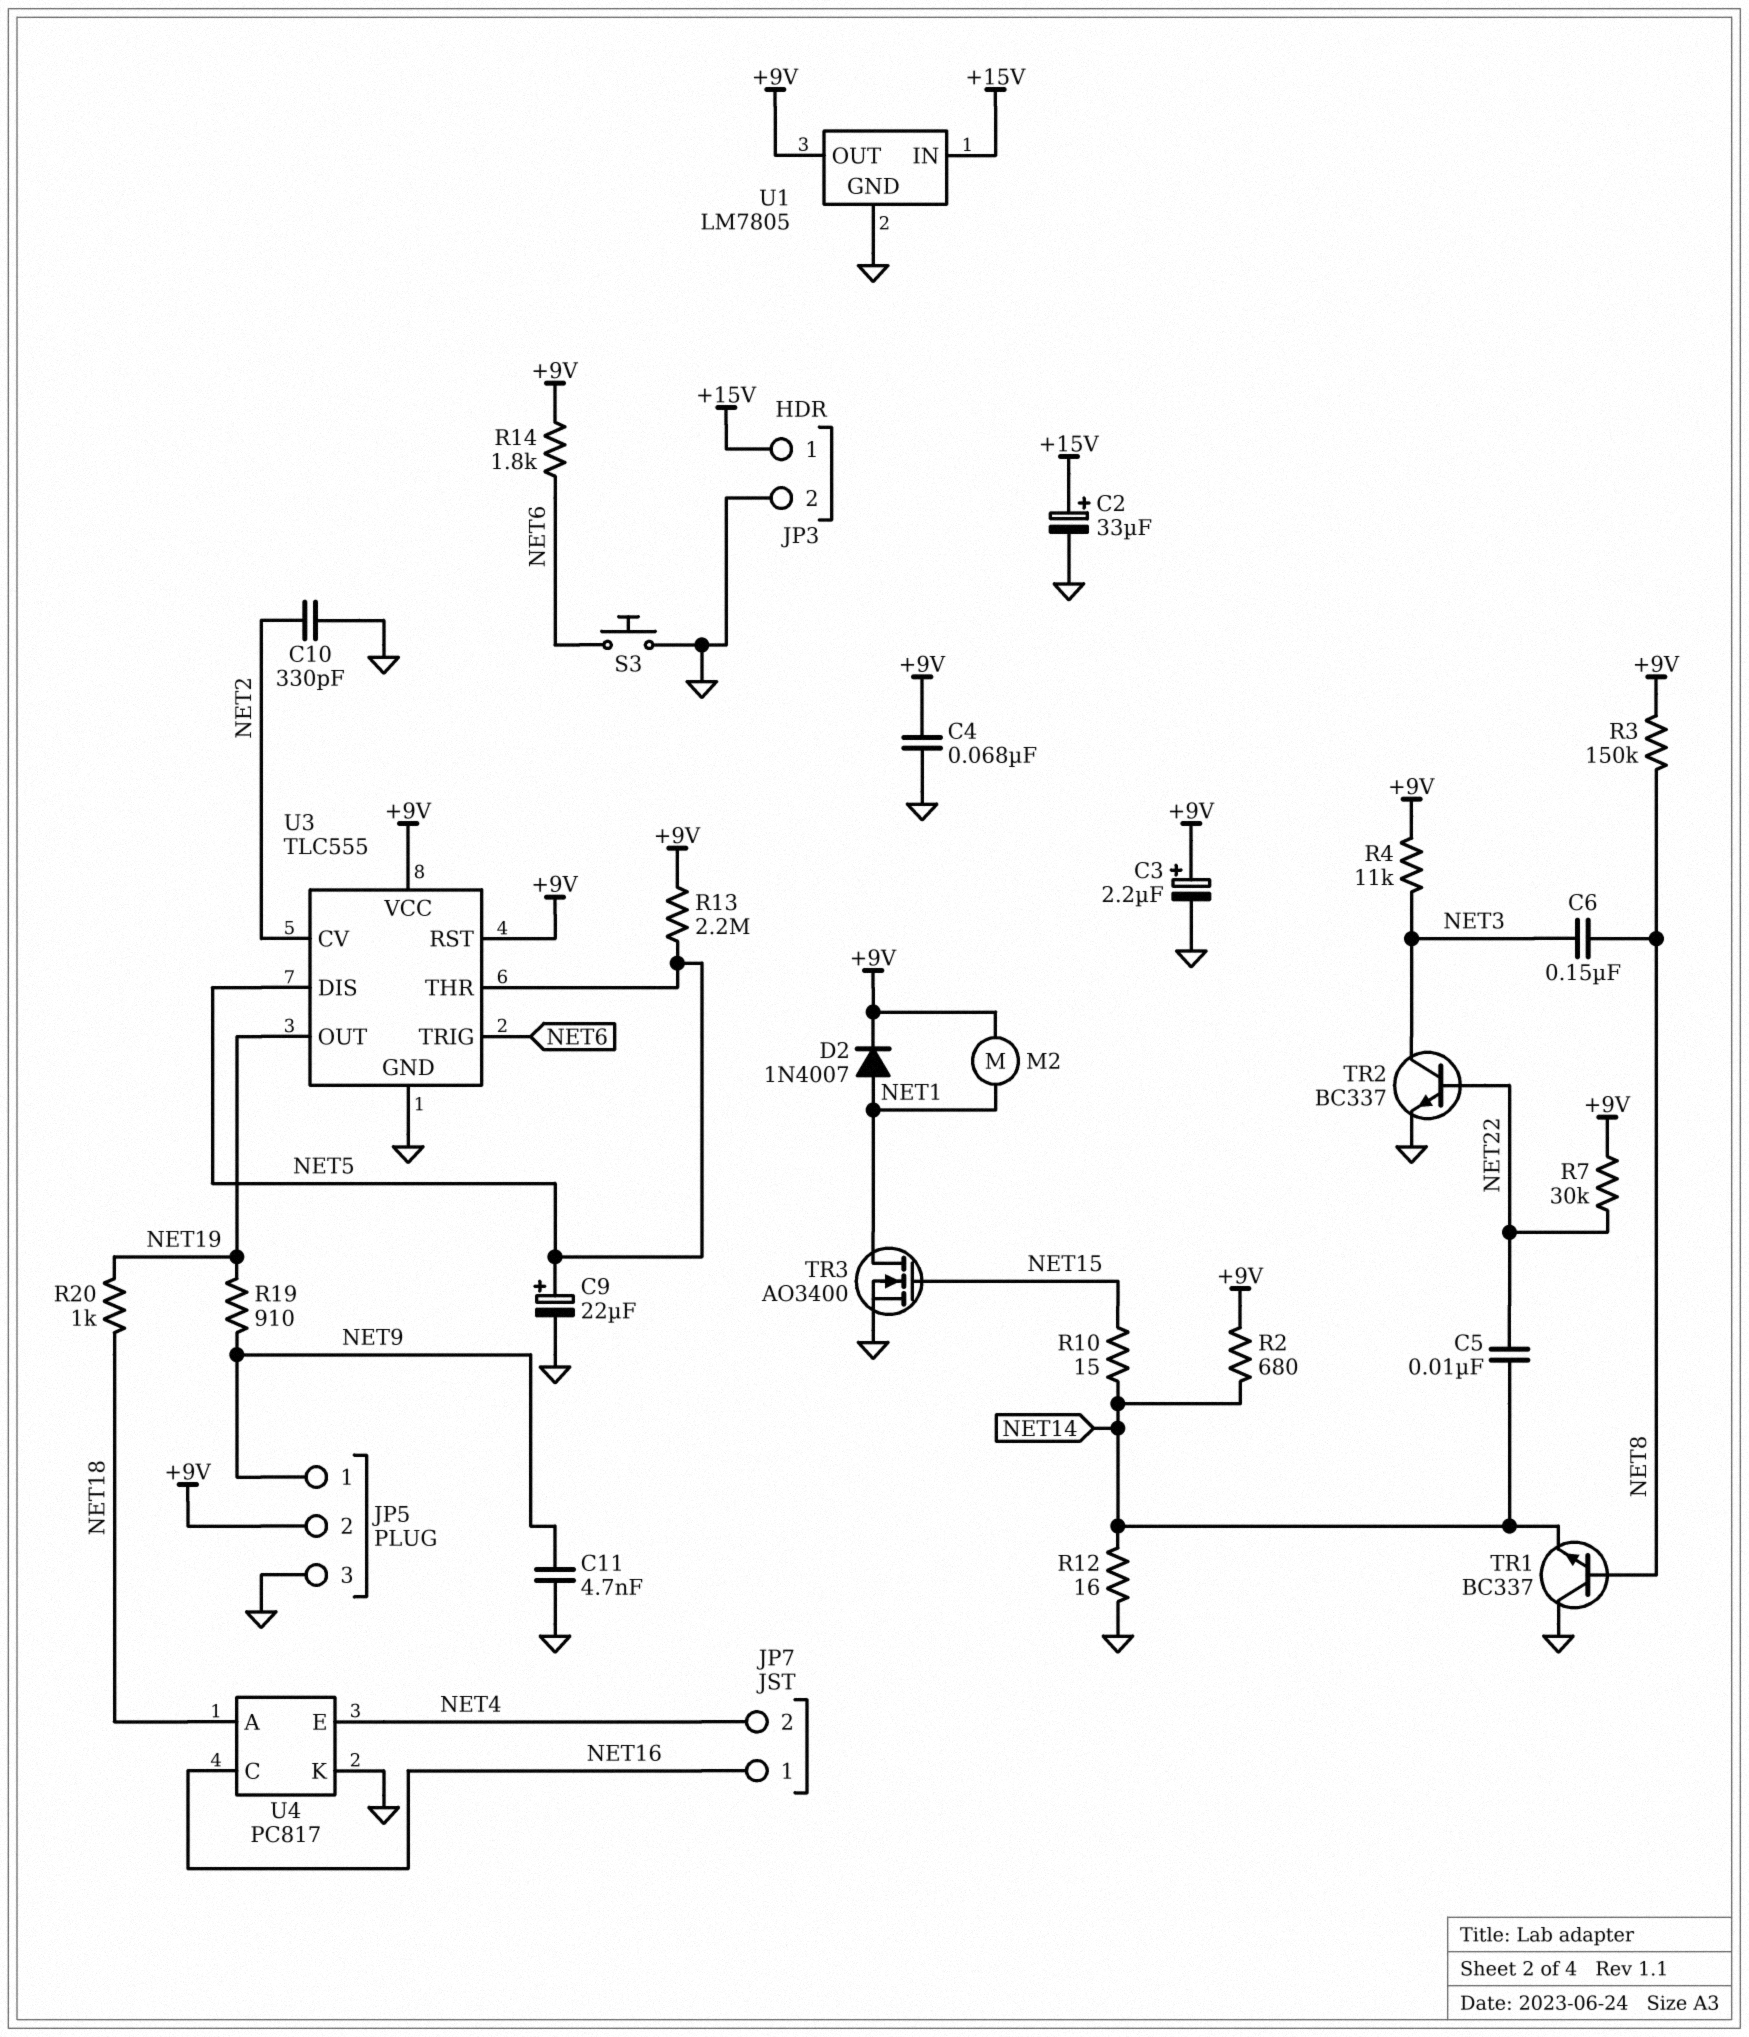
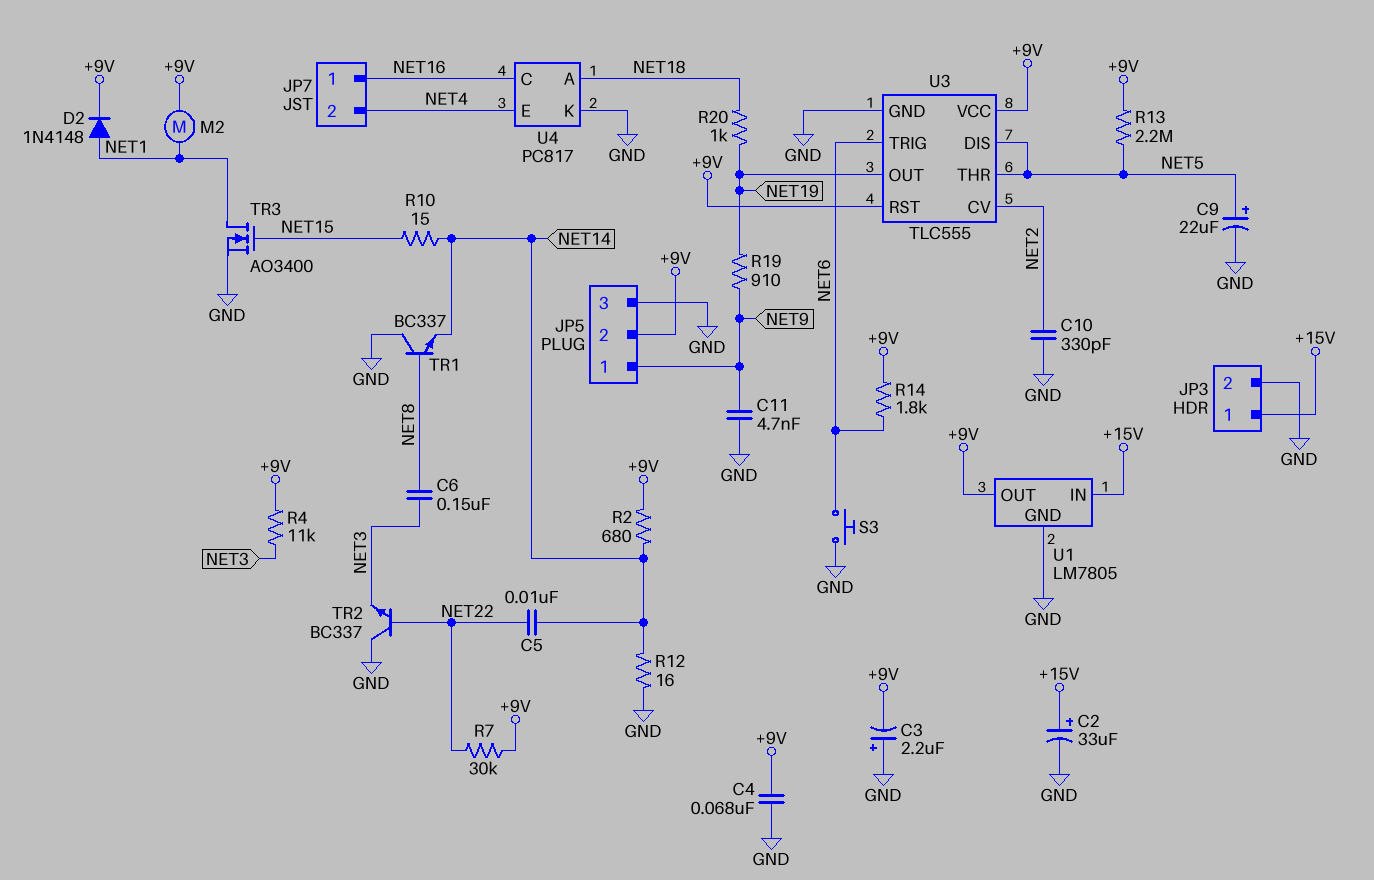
C3: 2.2uF (plus +9V, minus GND) -> 2.2uF (plus GND, minus +9V)
D2: diode 1N4007 (A NET1, K +9V) -> diode 1N4148 (A NET1, K +9V)
R3: 150k (+9V, NET8) -> none
TR2: NPN BC337 (B NET22, C NET3, E GND) -> NPN BC337 (B NET22, C GND, E NET3)

